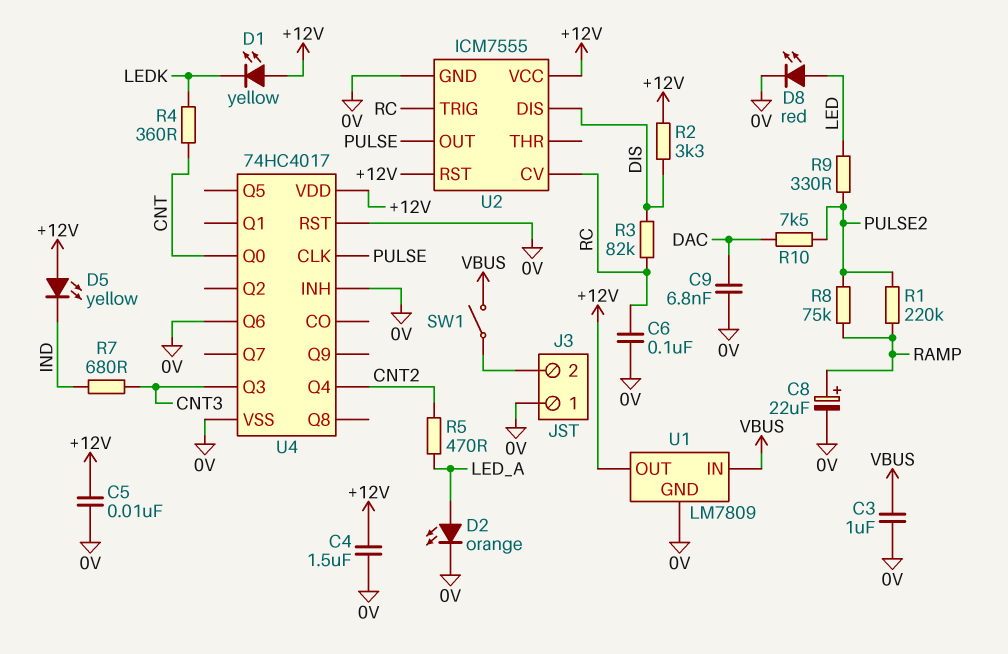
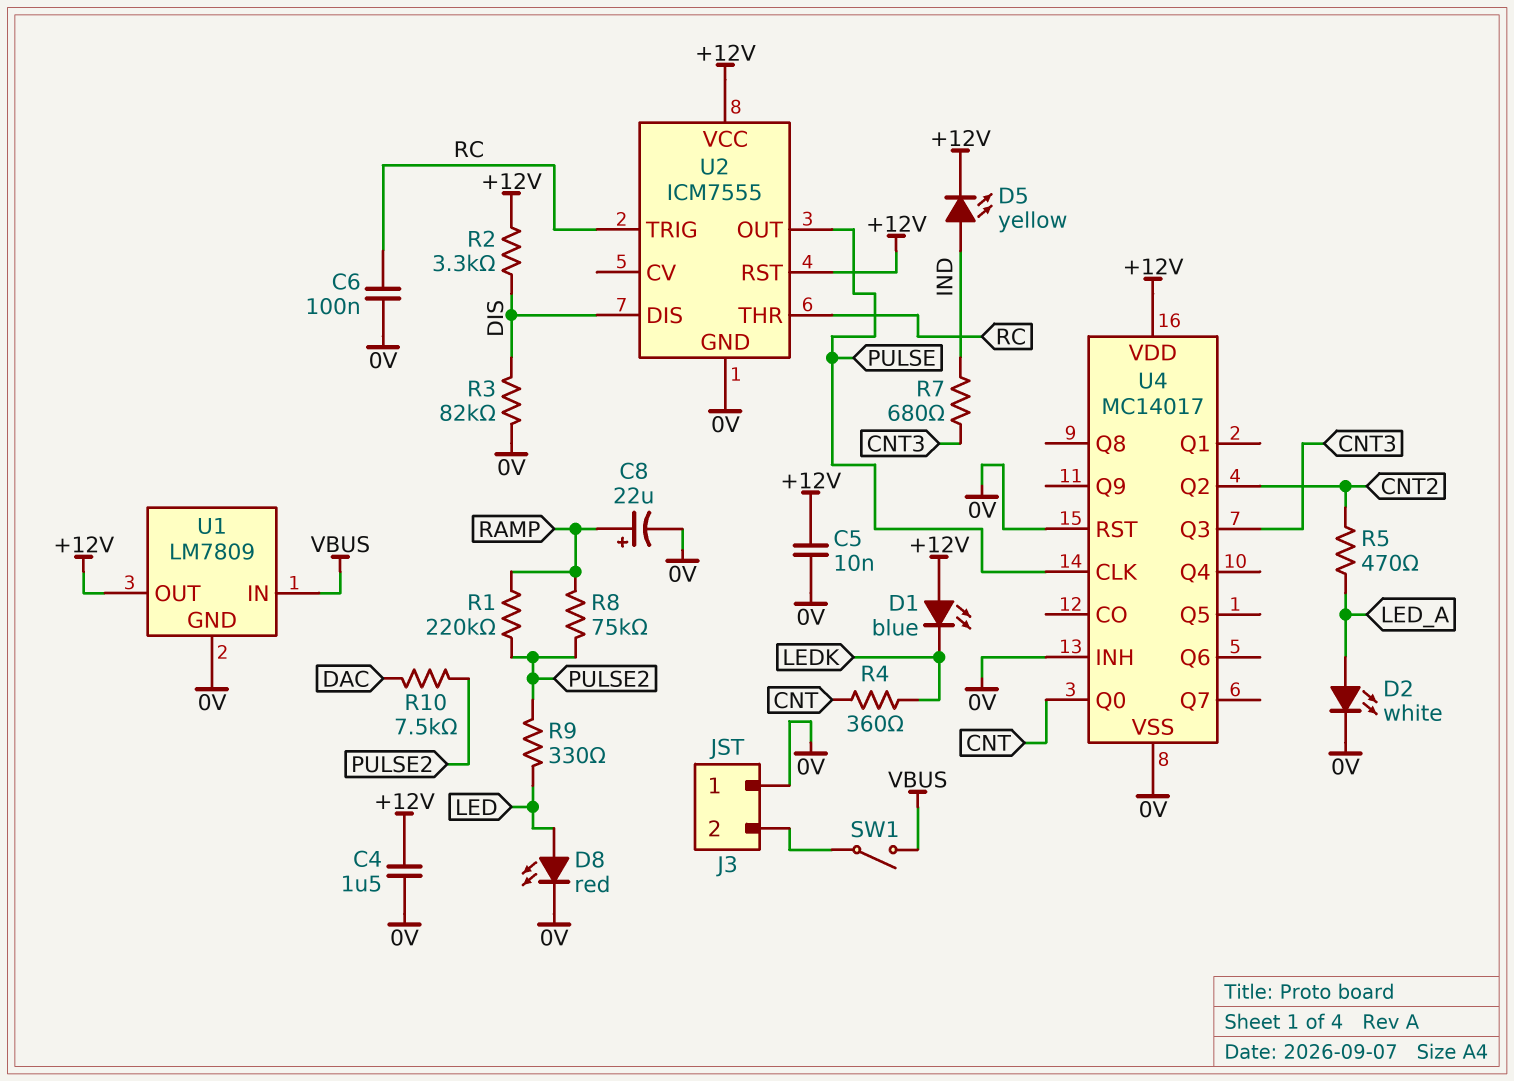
C3: 1uF (0V, VBUS) -> none
C9: 6.8nF (0V, DAC) -> none
D1: LED yellow (A +12V, K LEDK) -> LED blue (A +12V, K LEDK)
D2: LED orange (A LED_A, K 0V) -> LED white (A LED_A, K 0V)
D5: LED yellow (A +12V, K IND) -> LED yellow (A IND, K +12V)
R3: 82k (DIS, RC) -> 82k (0V, DIS)
U2 pin CV: RC -> none
U2 pin THR: none -> RC
U4: 74HC4017 -> MC14017
U4 pin Q2: none -> CNT2
U4 pin Q4: CNT2 -> none
U4 pin Q6: 0V -> none

